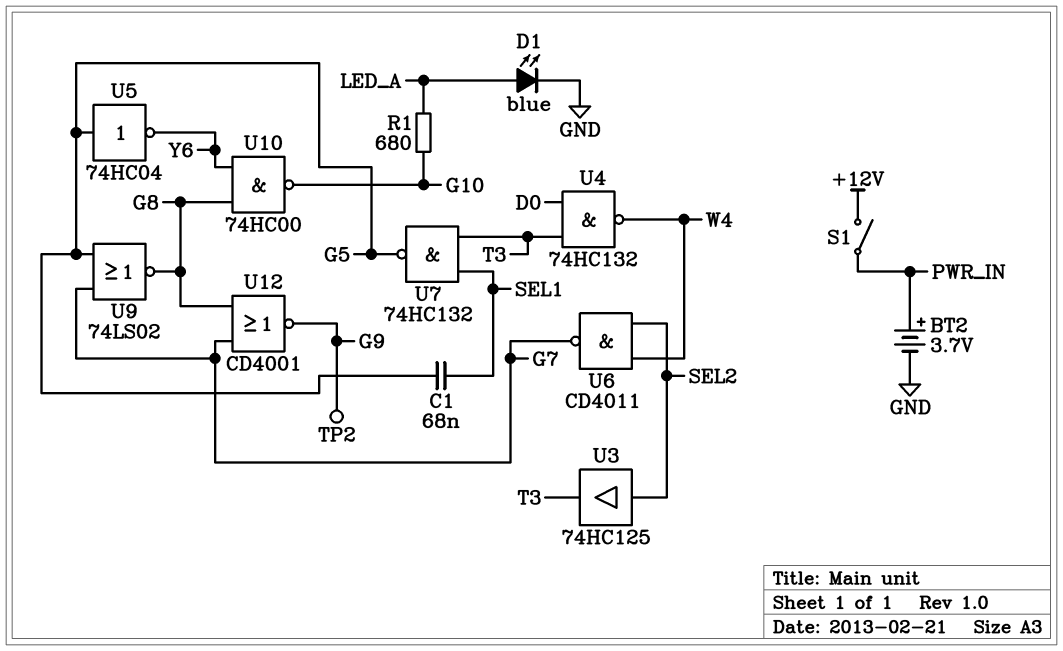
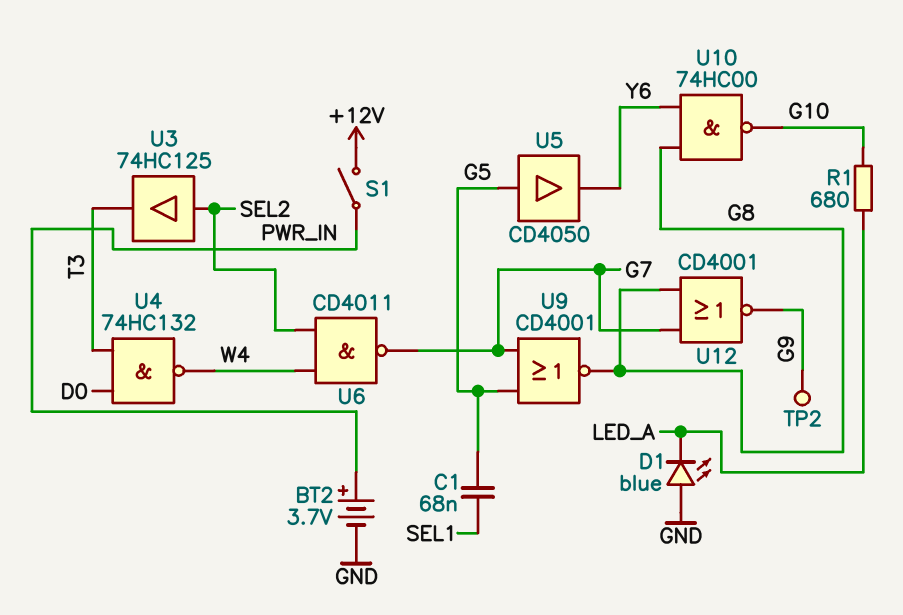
D1: LED blue (A LED_A, K GND) -> LED blue (A GND, K LED_A)
U5: NOT 74HC04 (in G5, out Y6) -> buffer CD4050 (in G5, out Y6)
U7: NAND 74HC132 (in SEL1, in T3, out G5) -> none
U9: NOR 74LS02 (in G5, in G7, out G8) -> NOR CD4001 (in G5, in G7, out G8)

